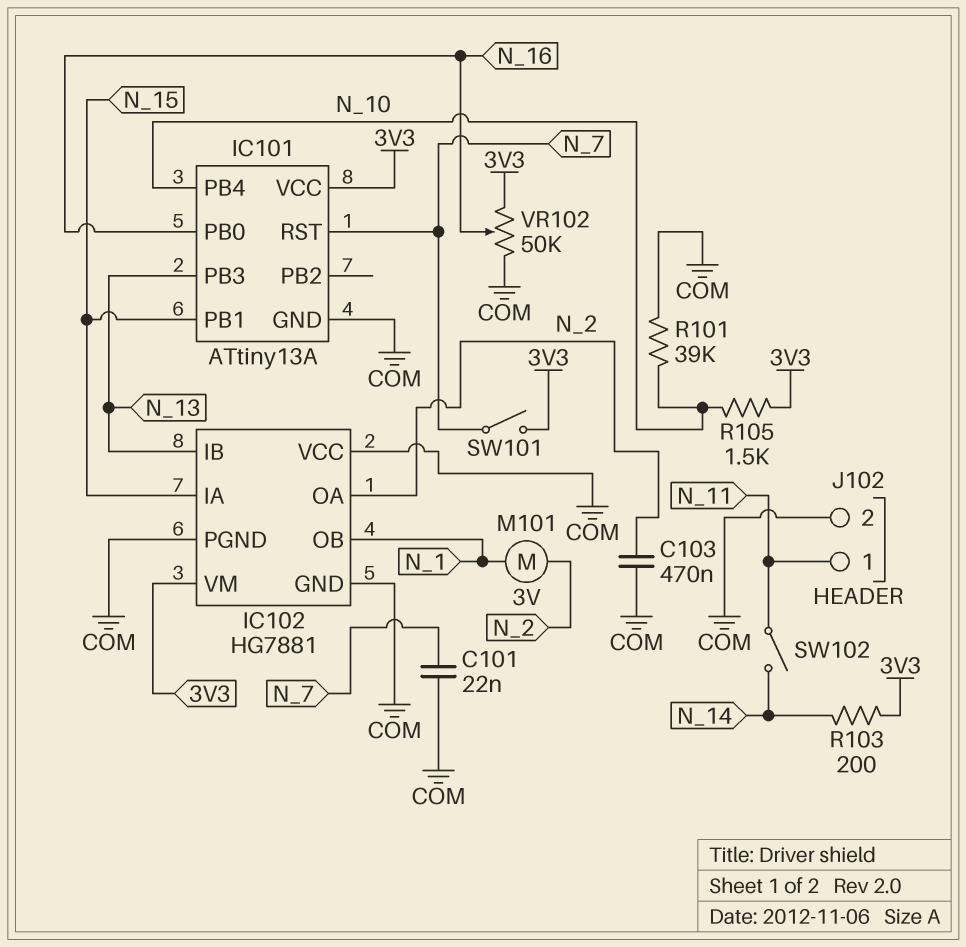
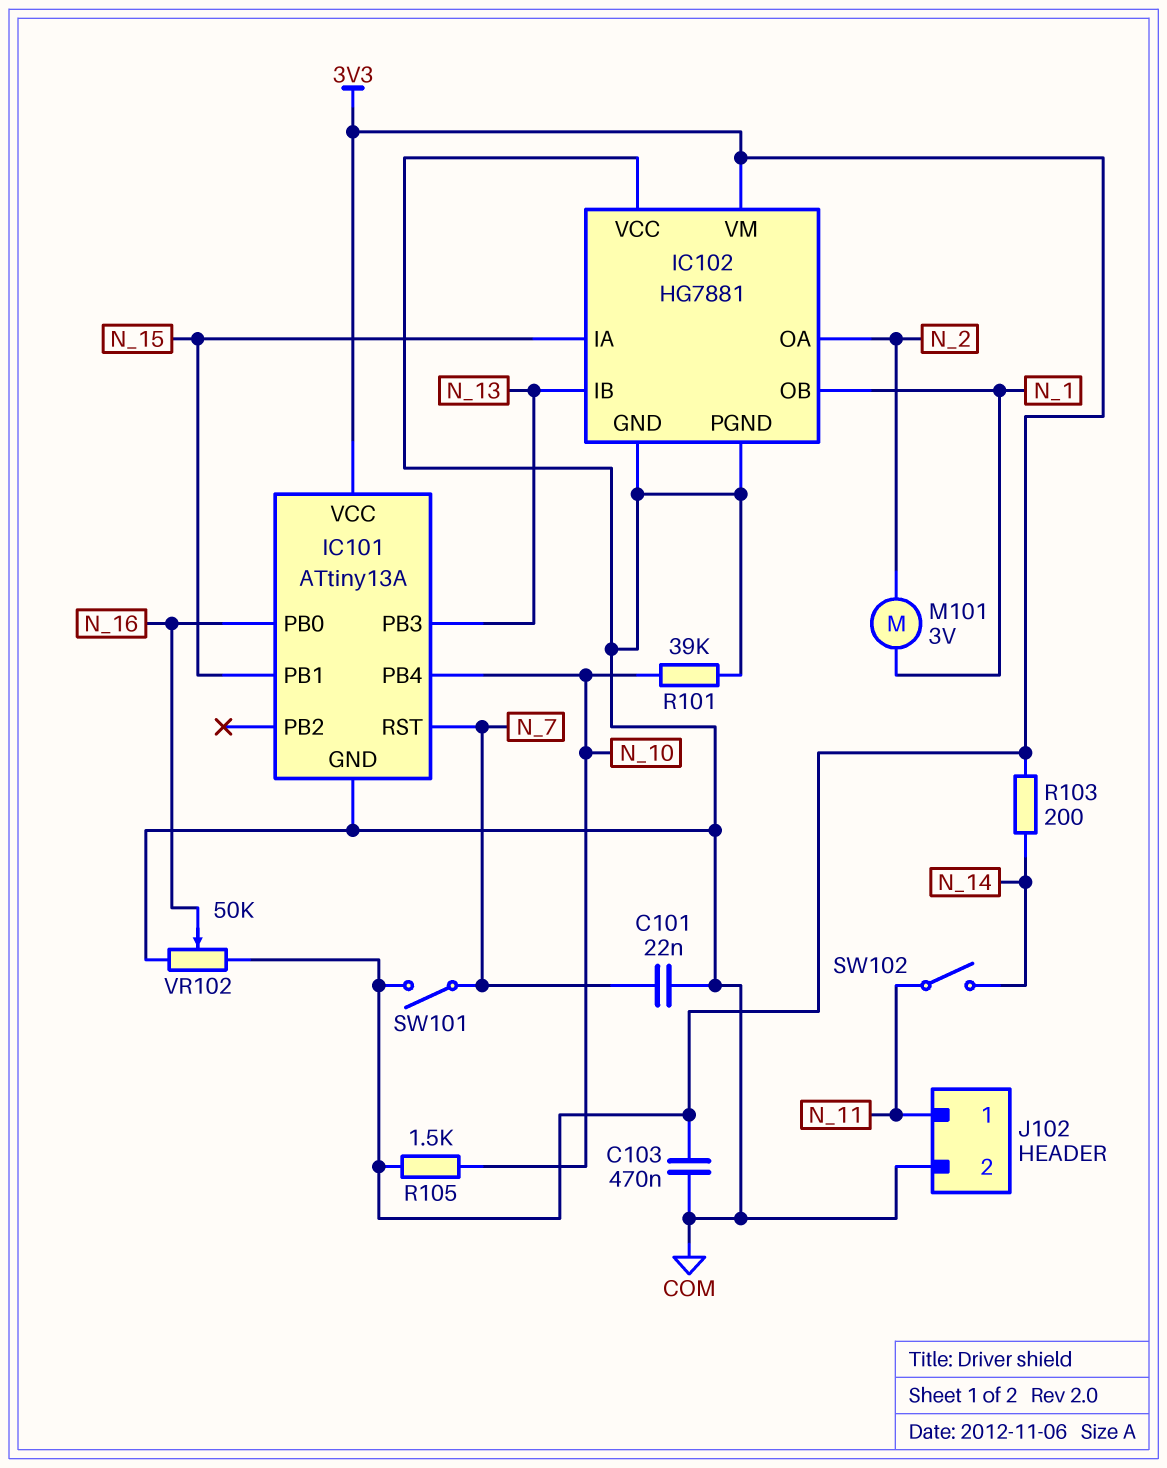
C103: 470nF (COM, N_2) -> 470nF (3V3, COM)

